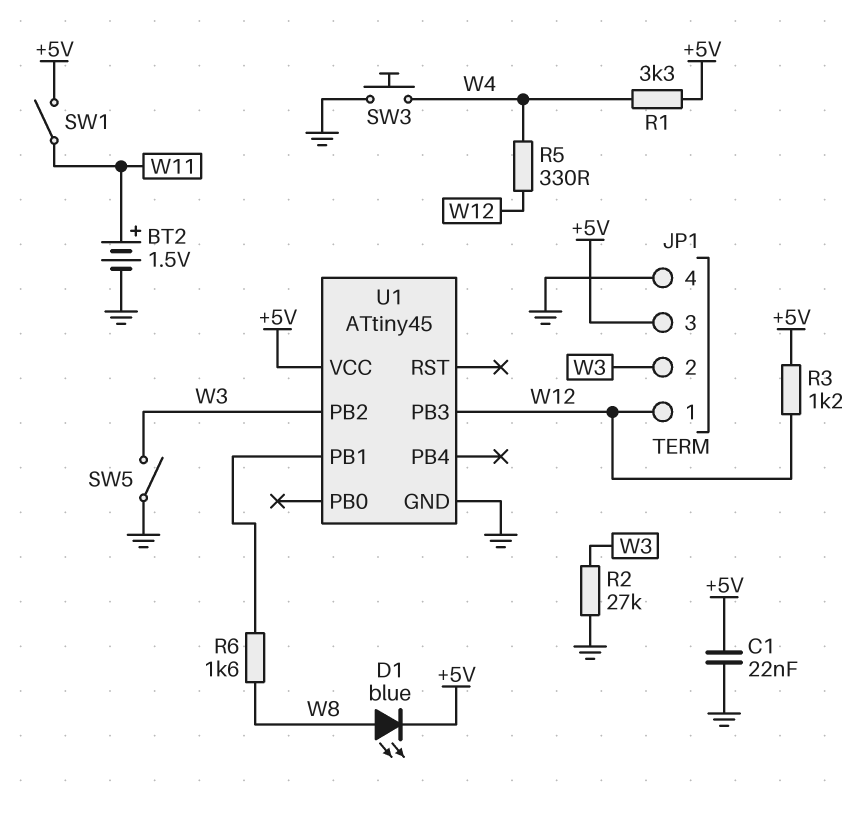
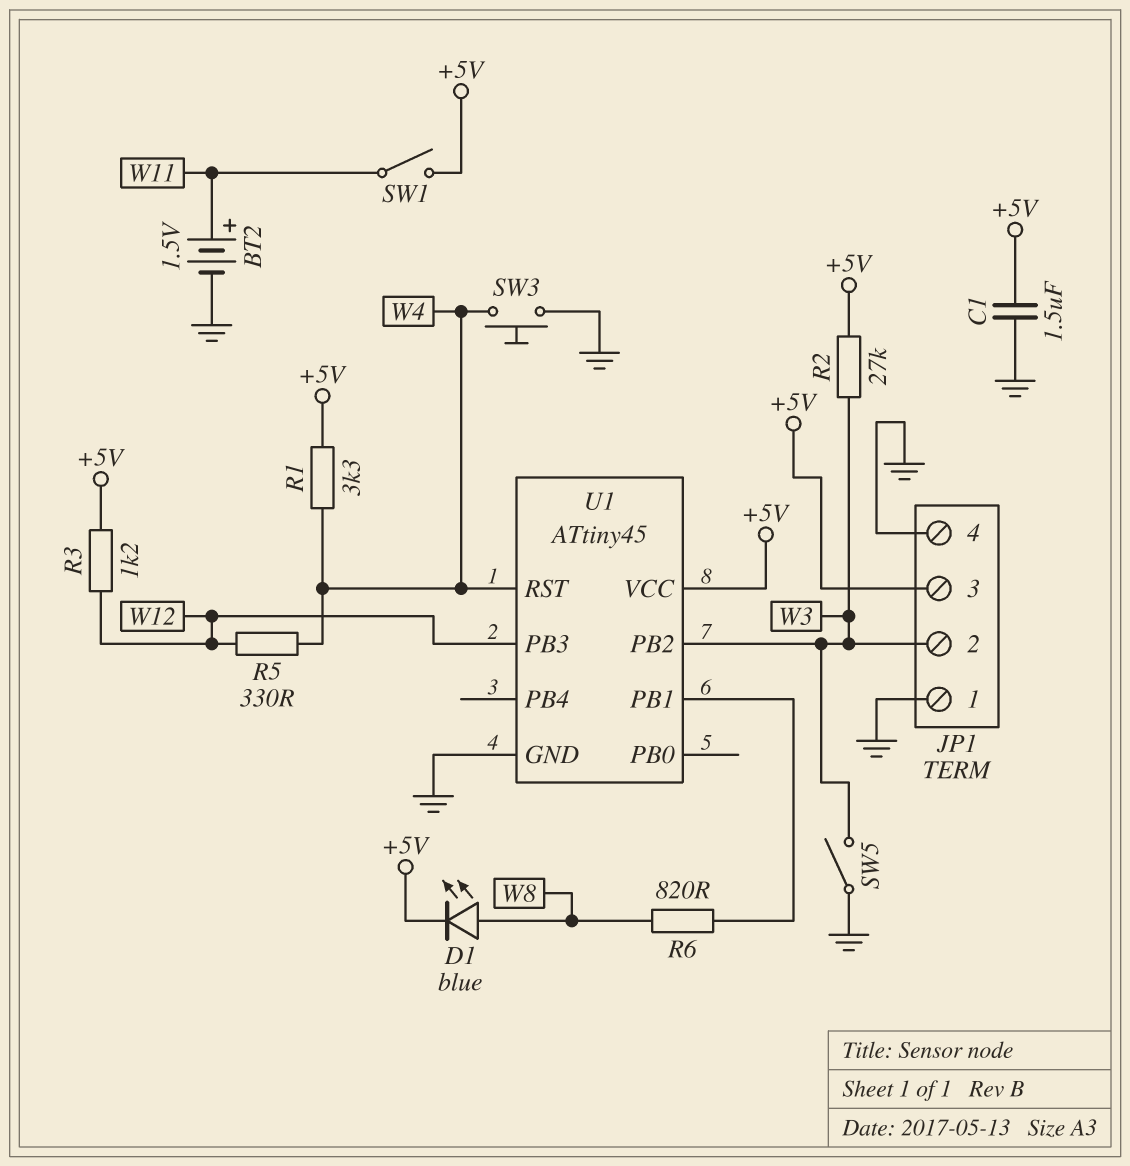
C1: 22nF (+5V, GND) -> 1.5uF (+5V, GND)
JP1 pin 1: W12 -> GND
R2: 27k (GND, W3) -> 27k (+5V, W3)
R6: 1.6k (U1/PB1, W8) -> 820 (U1/PB1, W8)
U1 pin RST: none -> W4

